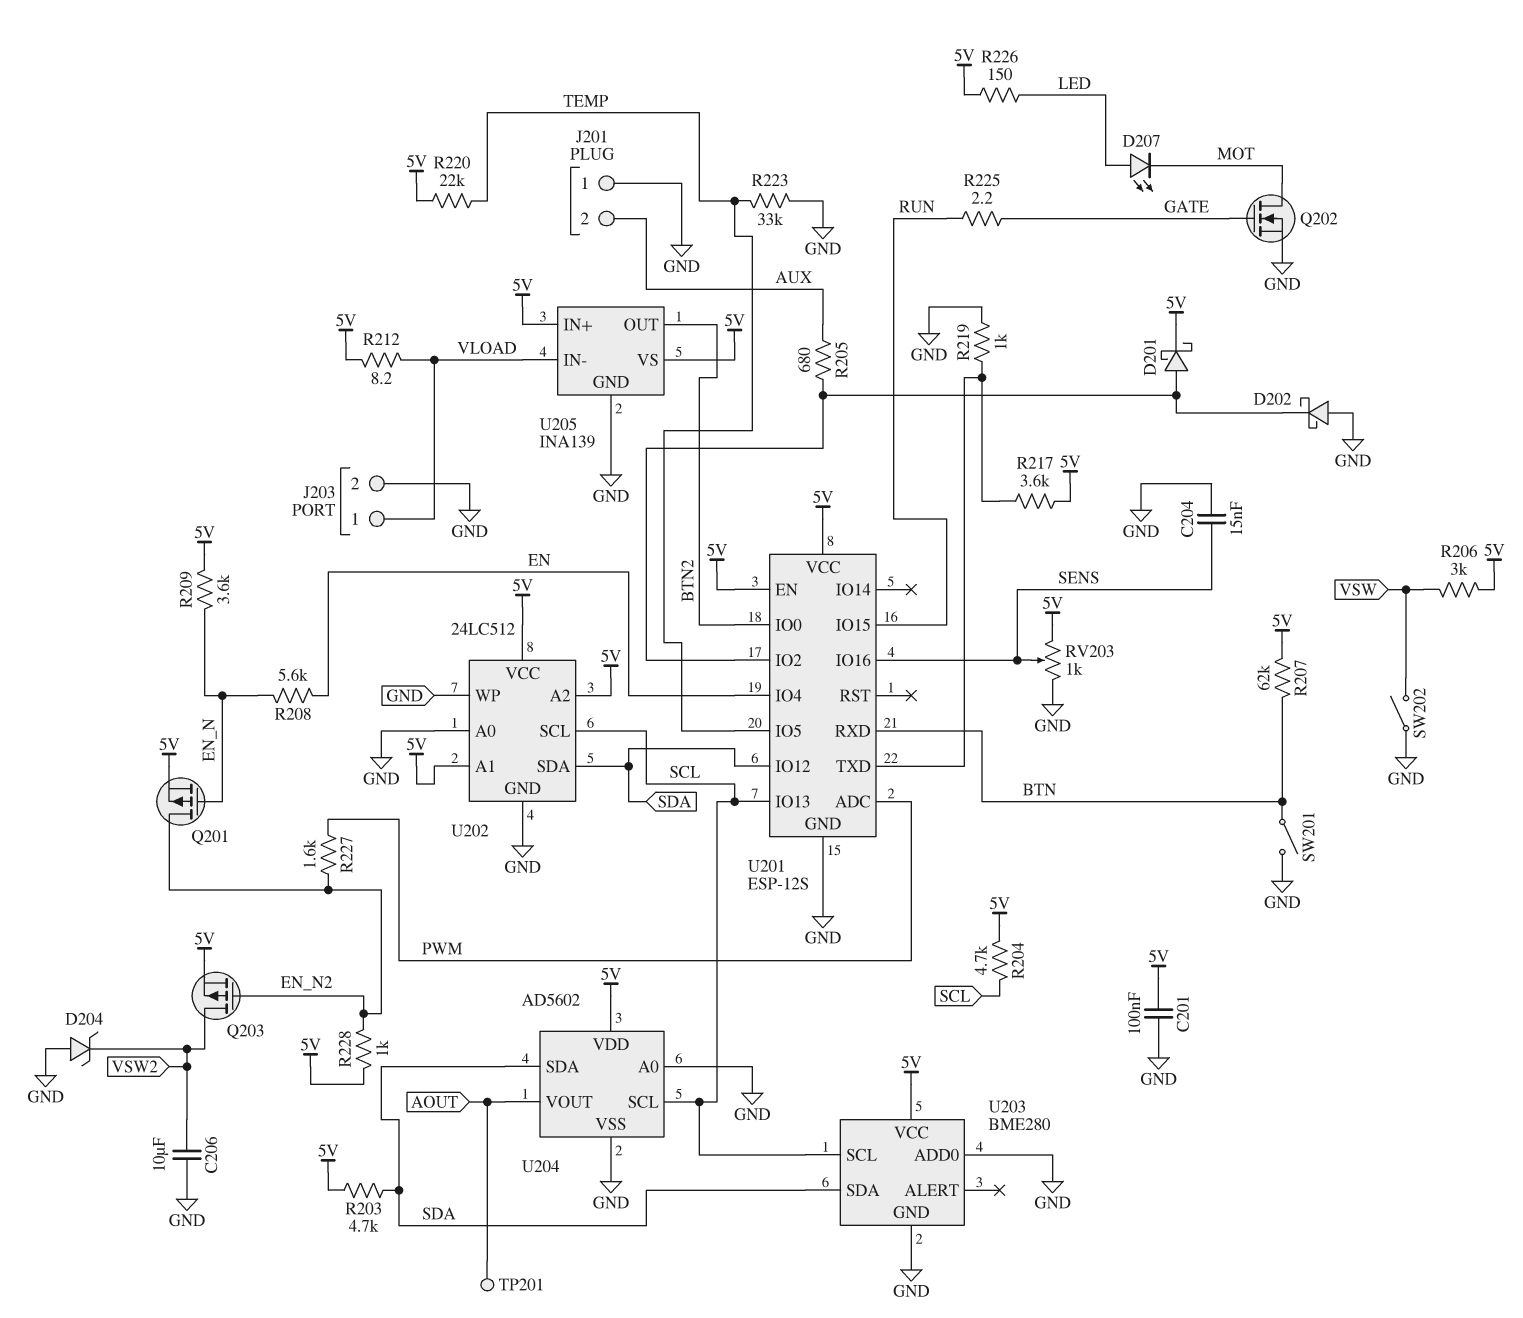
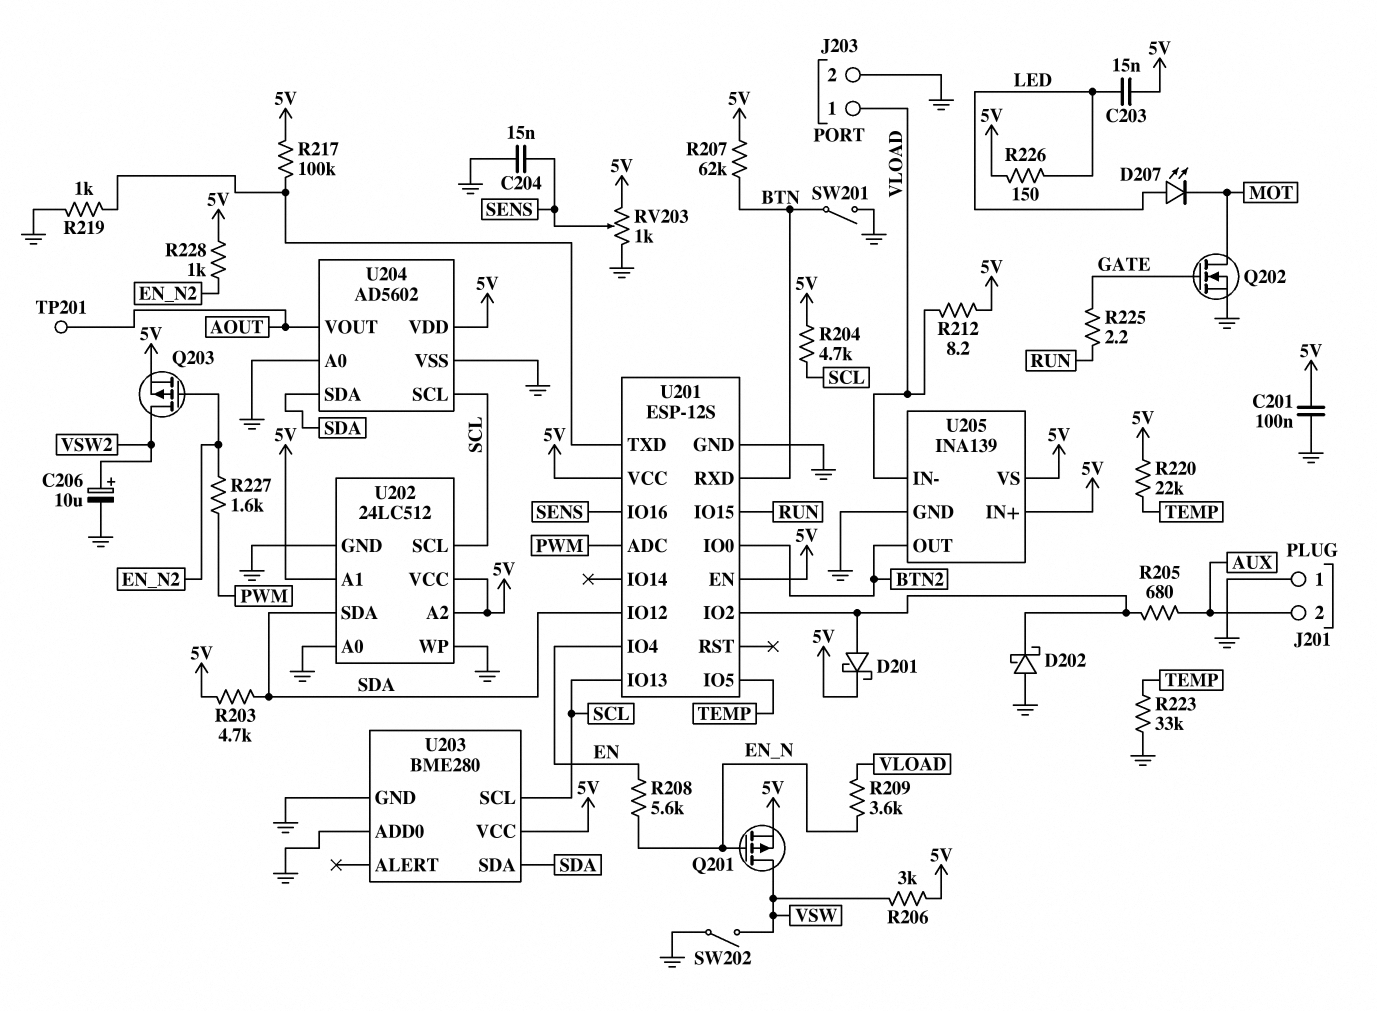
C203: none -> 15nF (5V, LED)
C206: 10uF (GND, VSW2) -> 10uF (plus VSW2, minus GND)
D204: zener (A GND, K VSW2) -> none
Q201: PMOS (G EN_N, D EN_N2, S 5V) -> PMOS (G EN_N, D VSW, S 5V)
R209: 3.6k (5V, EN_N) -> 3.6k (EN_N, VLOAD)
R217: 3.6k (5V, U201/TXD) -> 100k (5V, U201/TXD)

